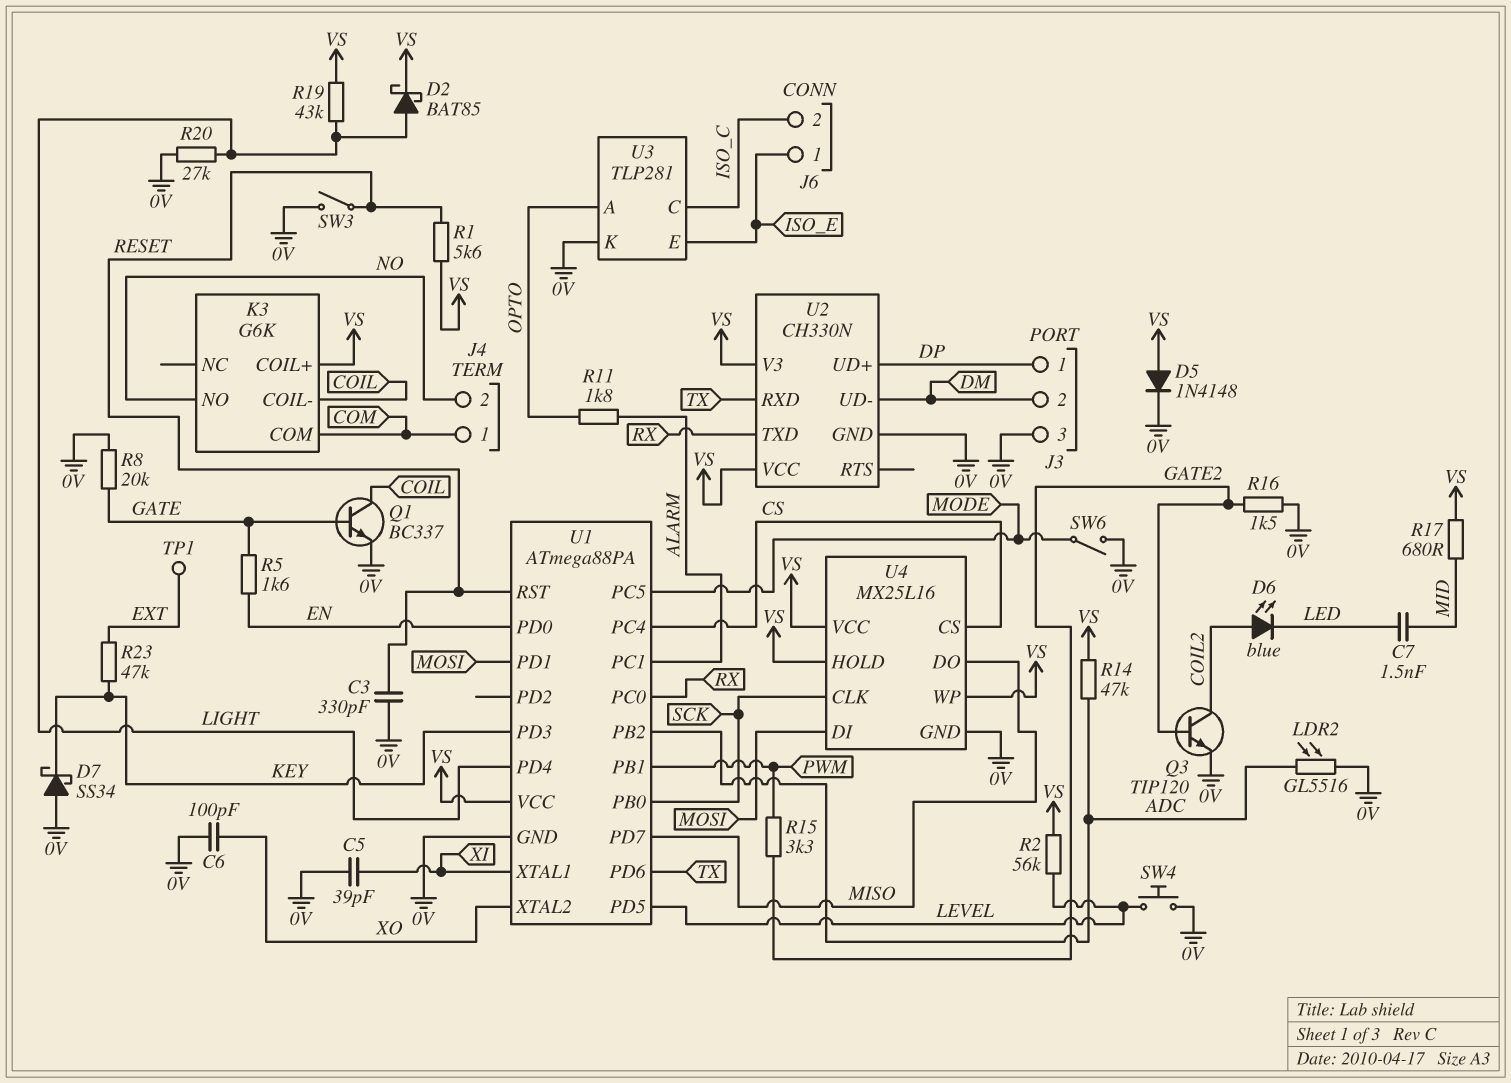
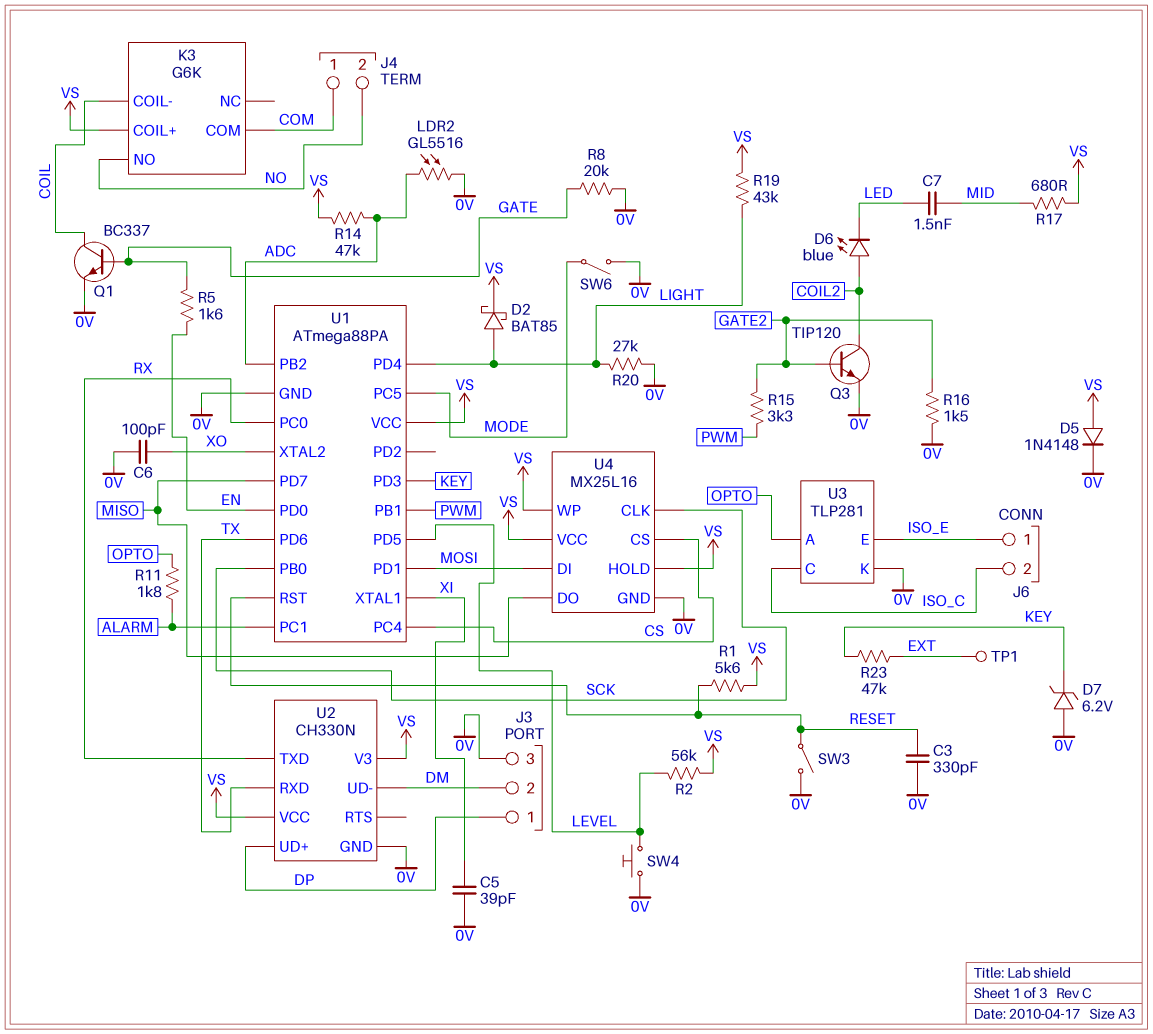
D7: schottky SS34 (A 0V, K KEY) -> zener 6.2V (A 0V, K KEY)

